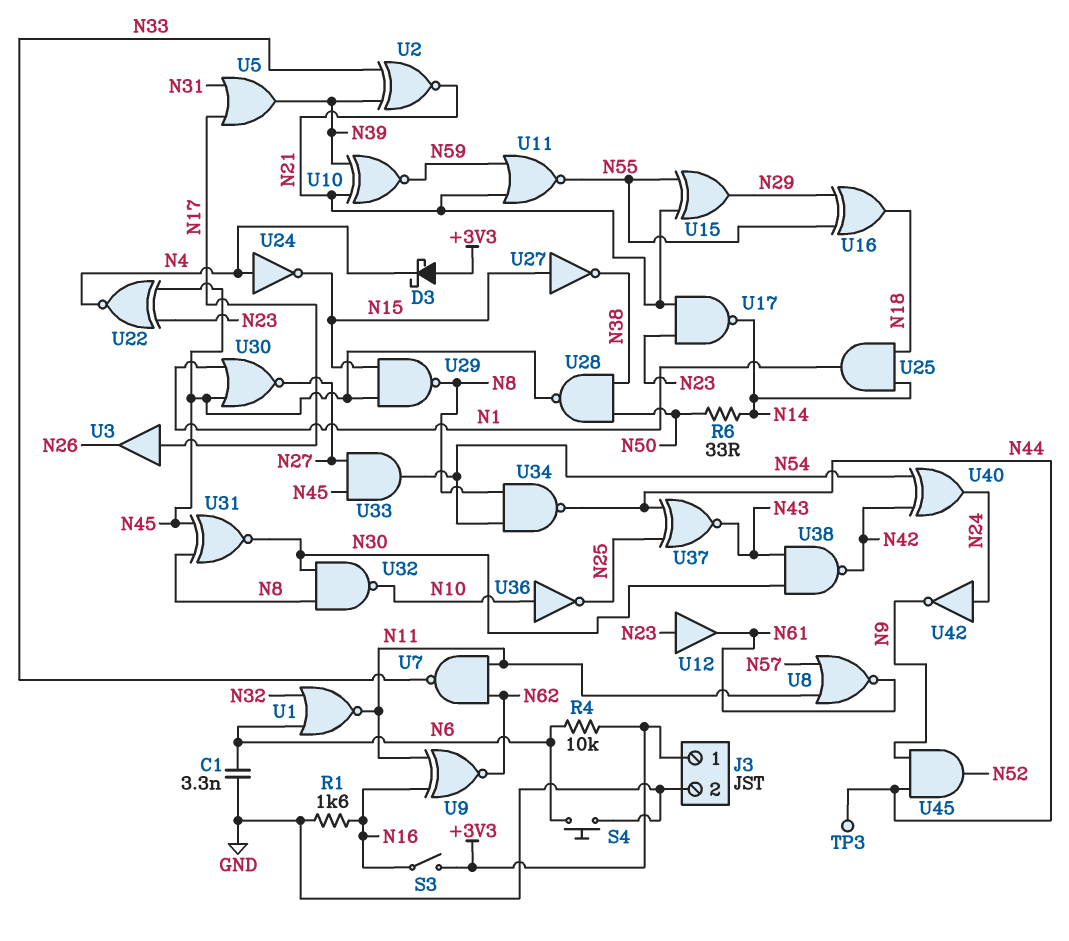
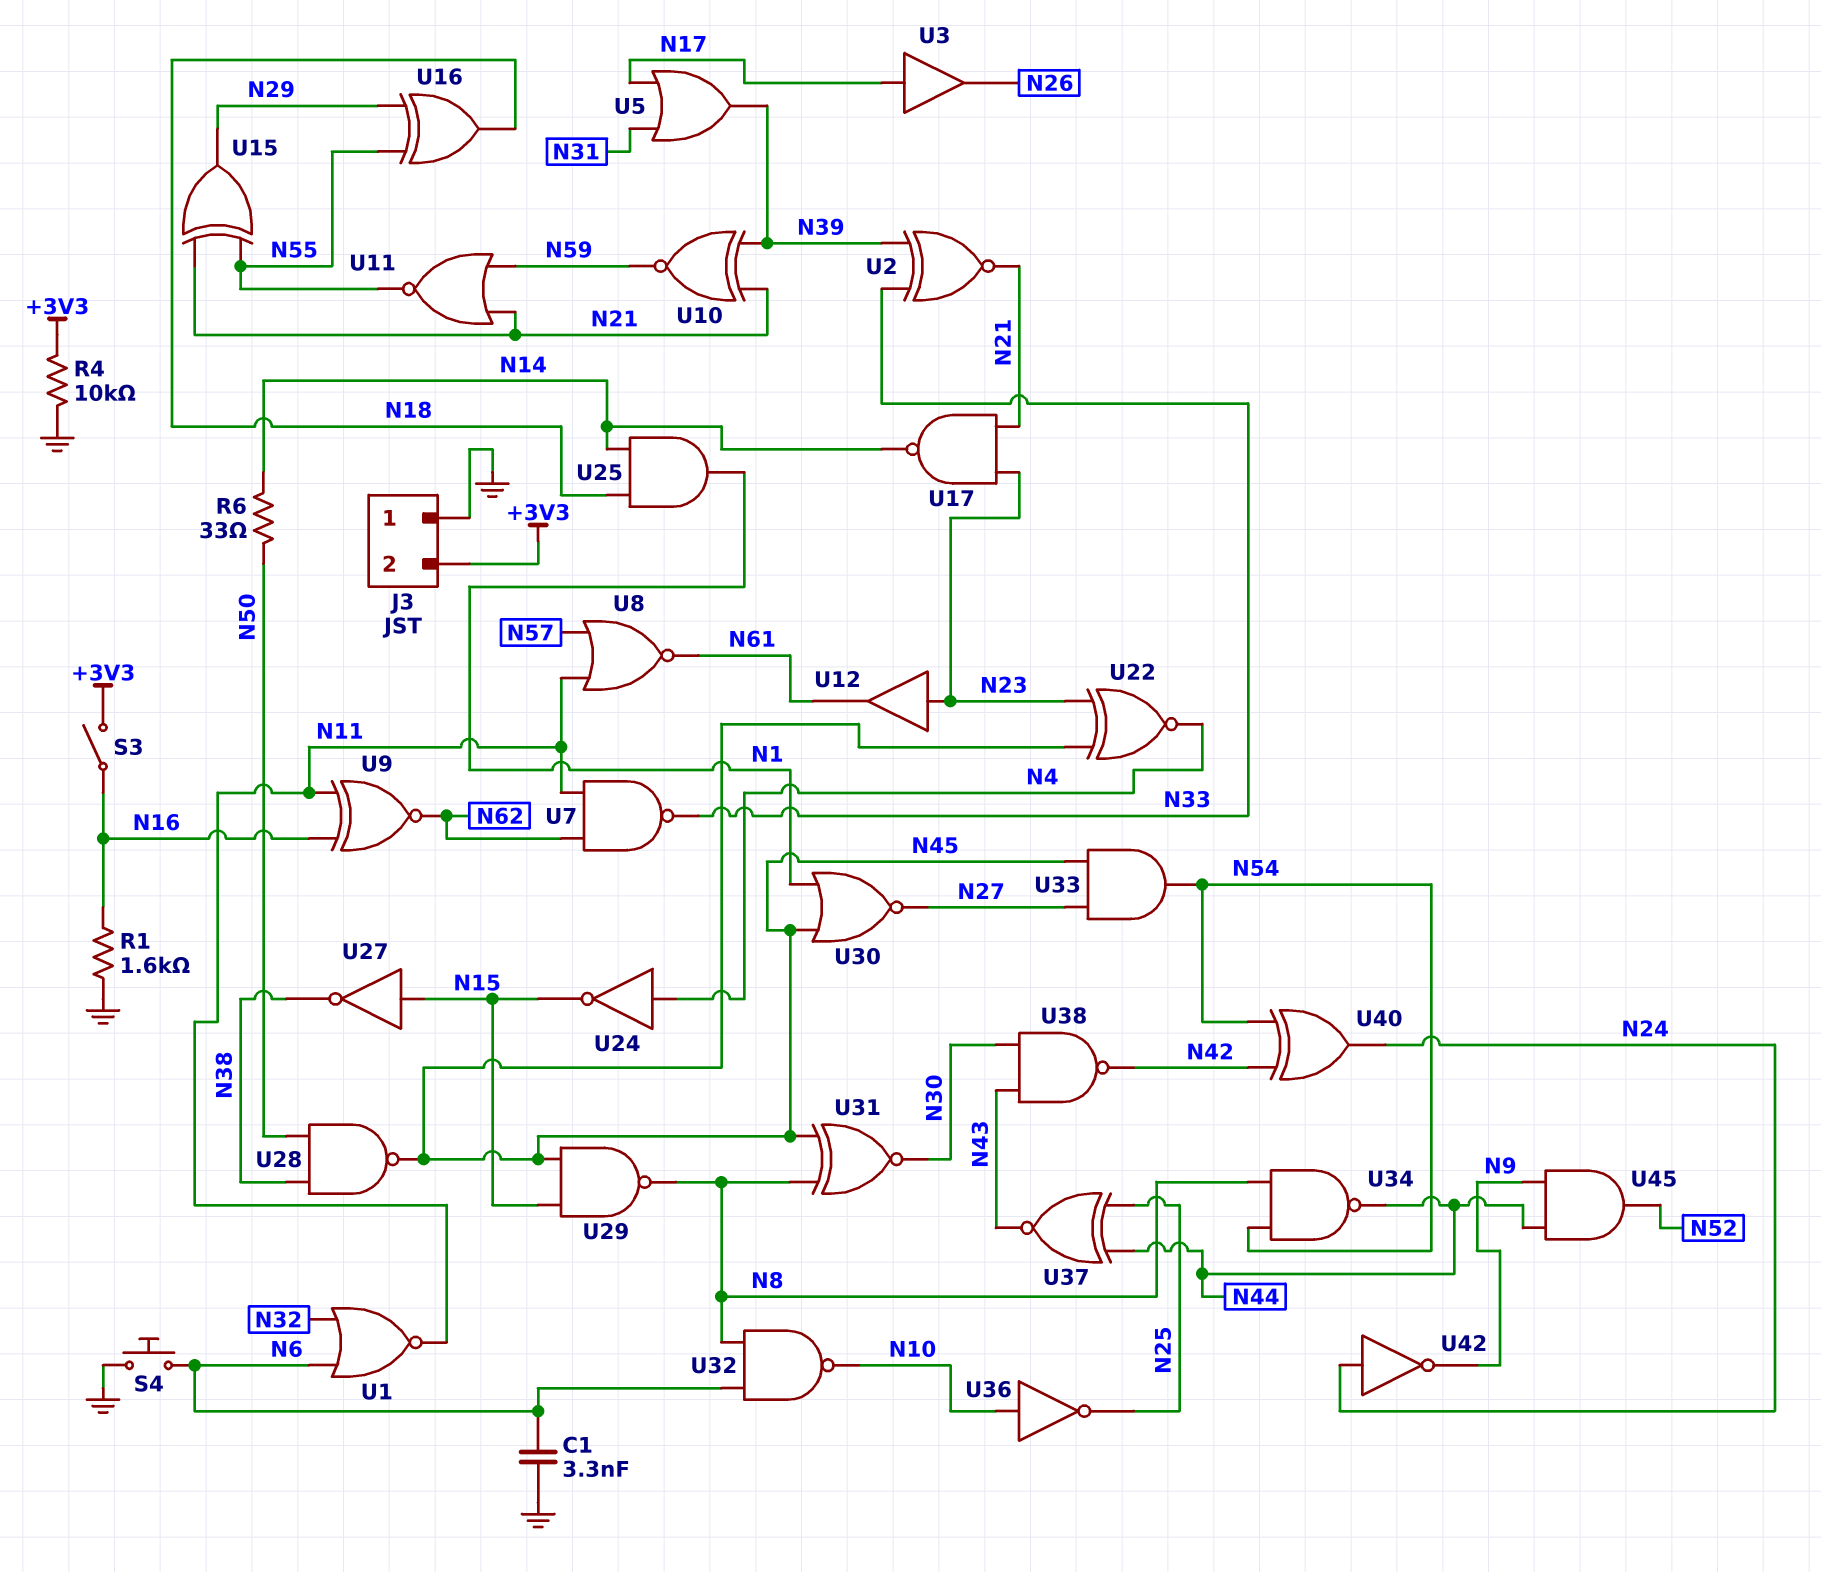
D3: schottky (A +3V3, K N4) -> none
J3 pin 1: +3V3 -> GND
J3 pin 2: GND -> +3V3
R4: 10k (+3V3, N6) -> 10k (+3V3, GND)
TP3: test point (N44) -> none
U32: NAND (in N8, in N30, out N10) -> NAND (in N6, in N8, out N10)

